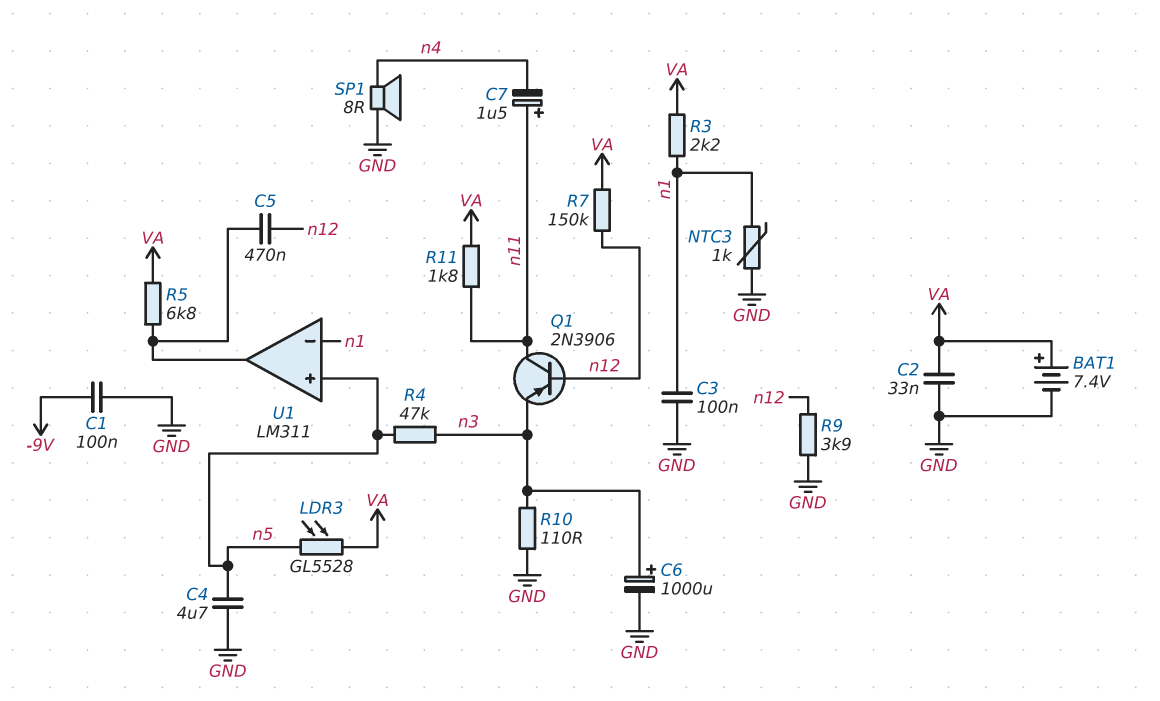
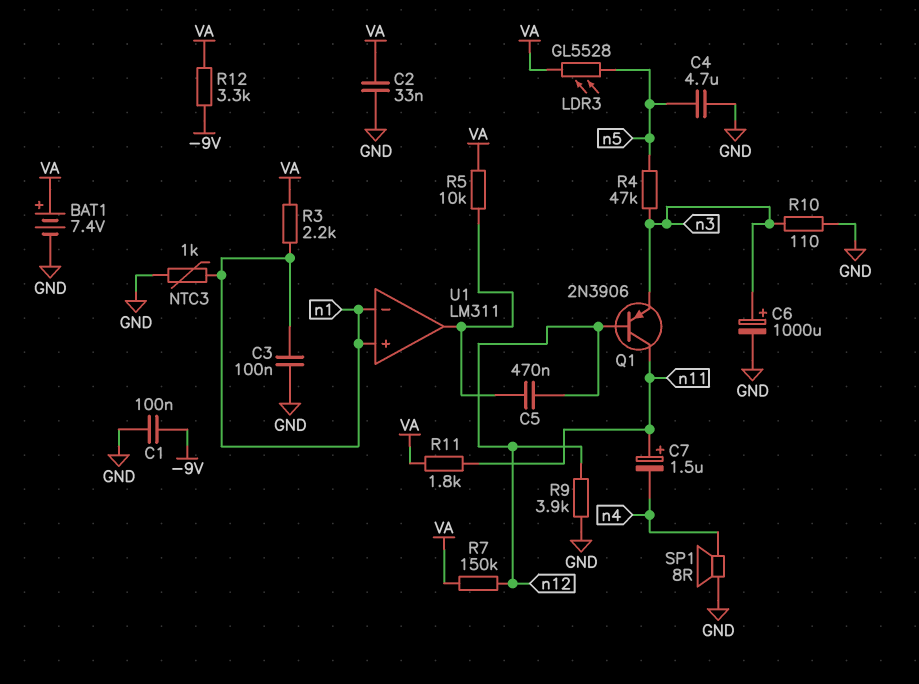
R5: 6.8k (U1/out, VA) -> 10k (U1/out, VA)
R12: none -> 3.3k (-9V, VA)
U1 pin in+: n5 -> n1

